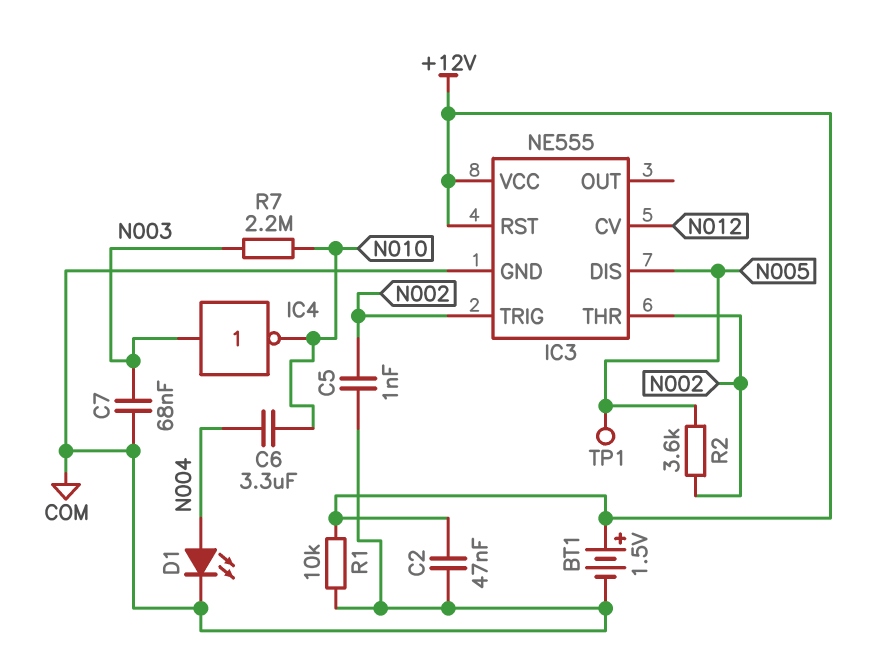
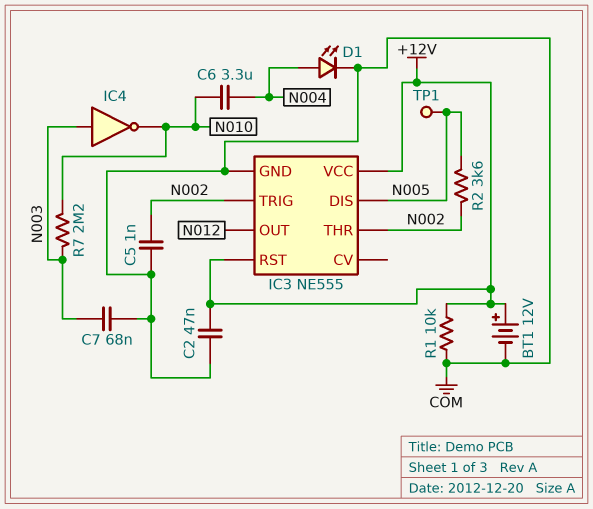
BT1: 1.5V (plus +12V, minus COM) -> 12V (plus +12V, minus COM)
IC3 pin CV: N012 -> none
IC3 pin OUT: none -> N012

